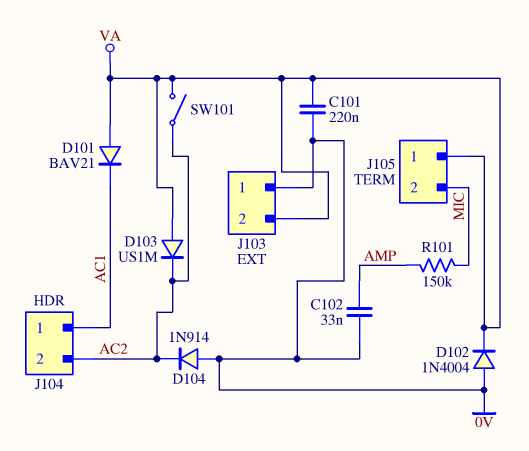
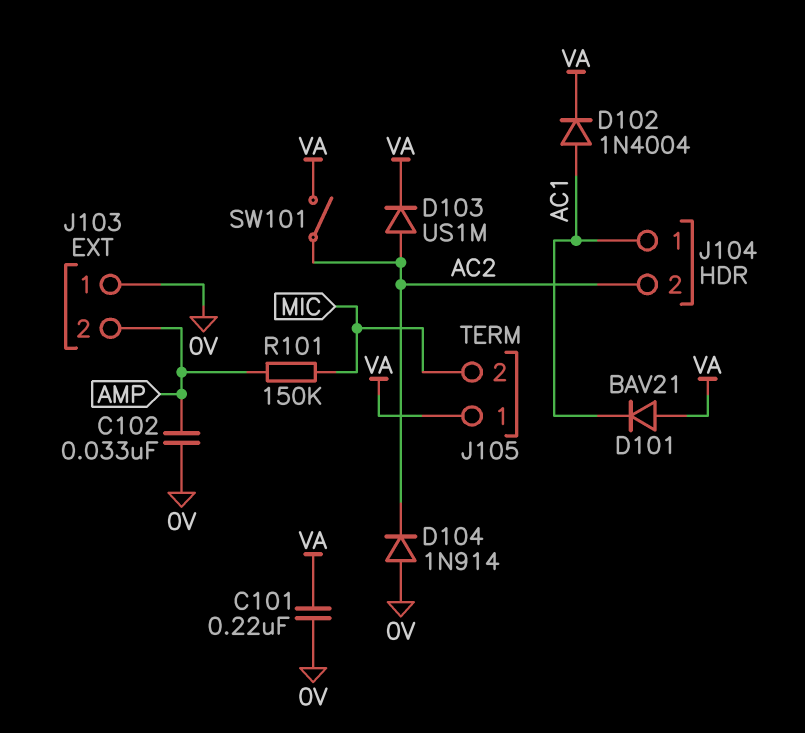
D102: diode 1N4004 (A 0V, K VA) -> diode 1N4004 (A AC1, K VA)
D103: diode US1M (A VA, K AC2) -> diode US1M (A AC2, K VA)
J103 pin 2: VA -> AMP

